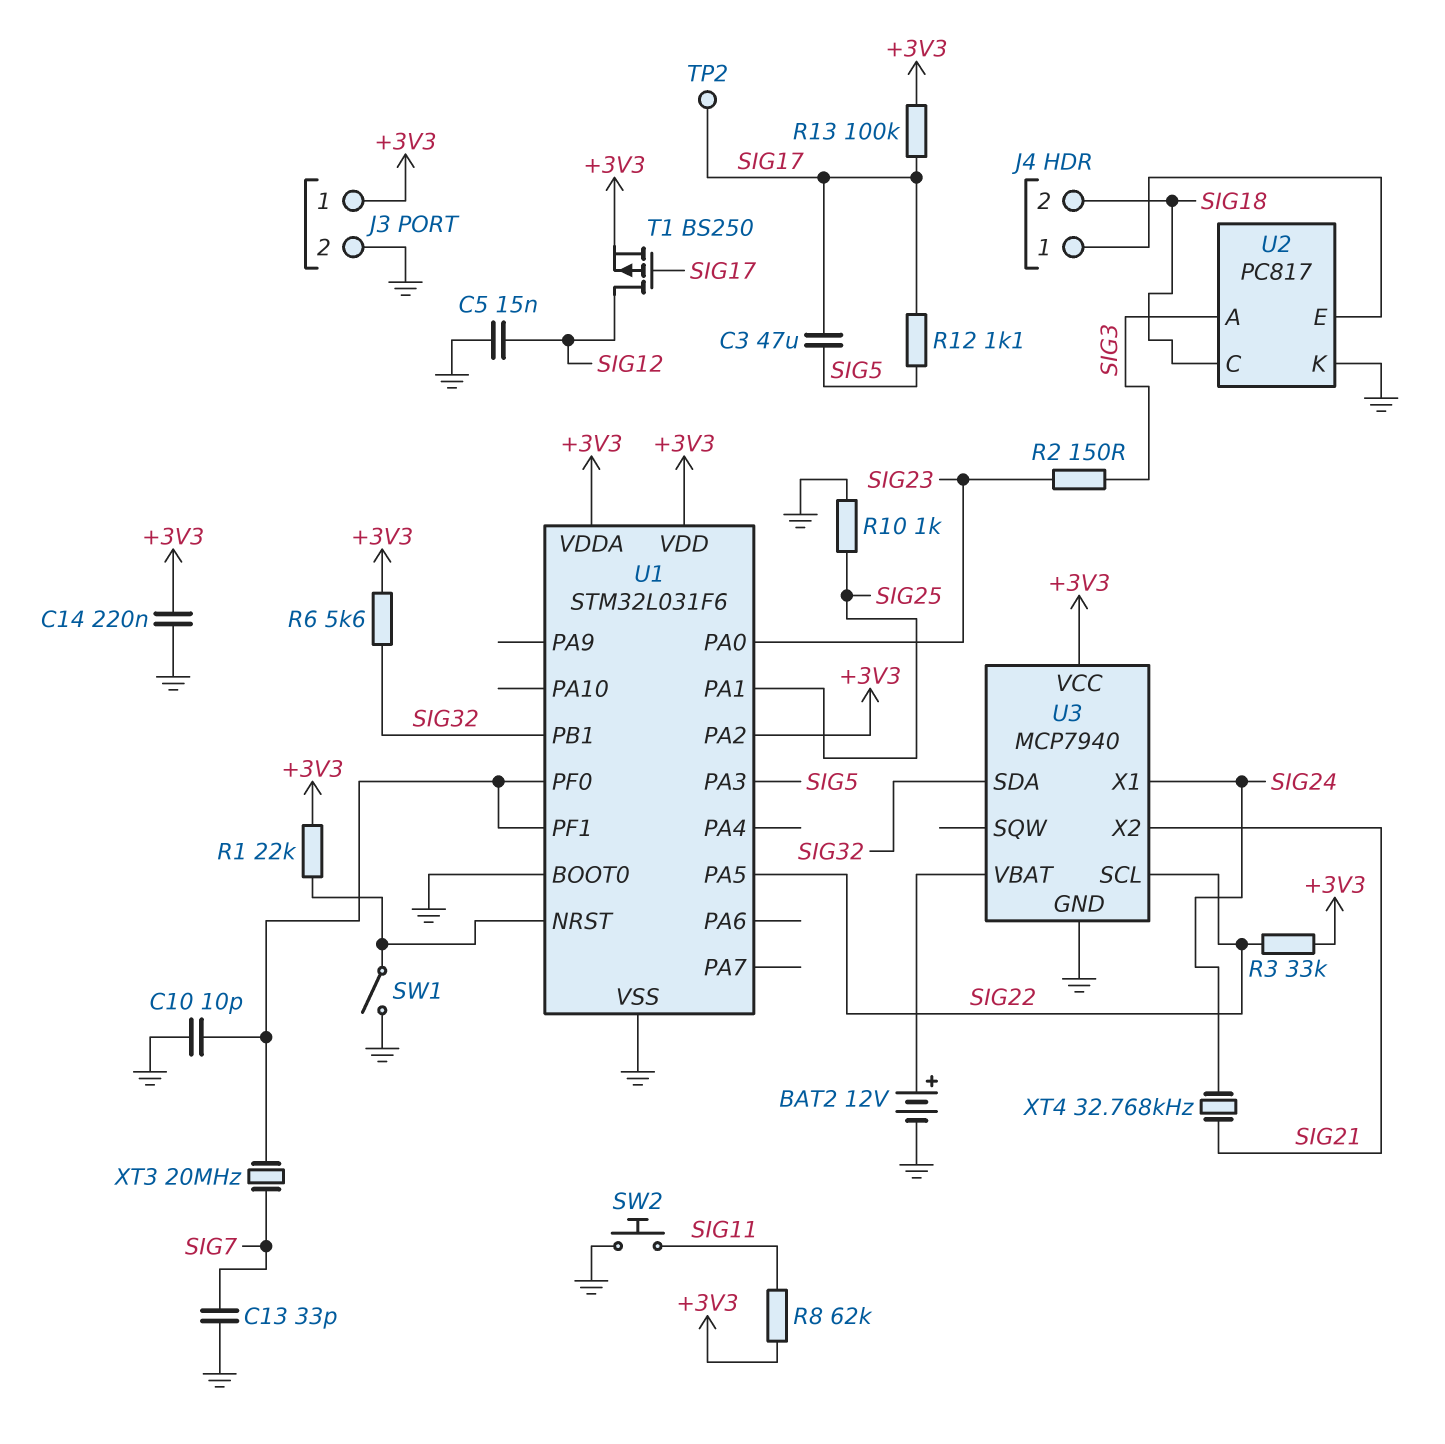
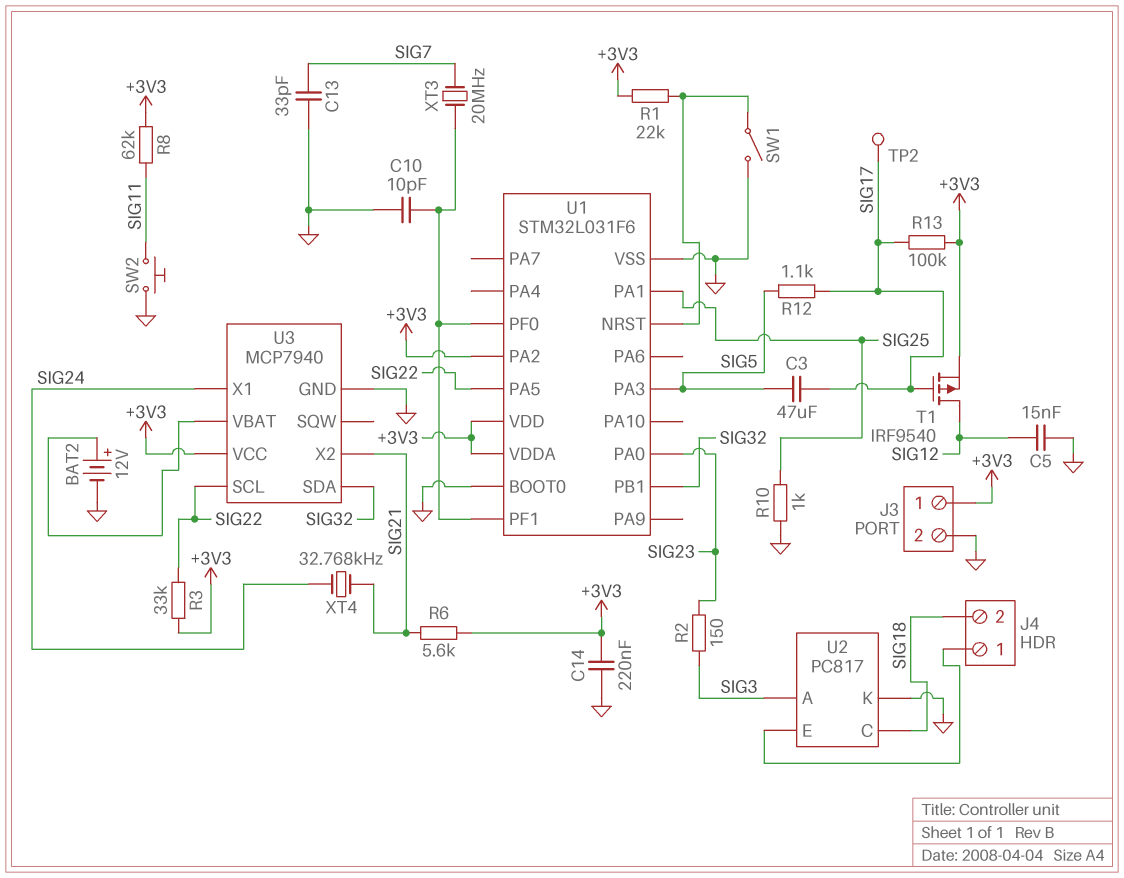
R6: 5.6k (+3V3, SIG32) -> 5.6k (+3V3, SIG21)
T1: PMOS BS250 (G SIG17, D SIG12, S +3V3) -> PMOS IRF9540 (G SIG17, D SIG12, S +3V3)

